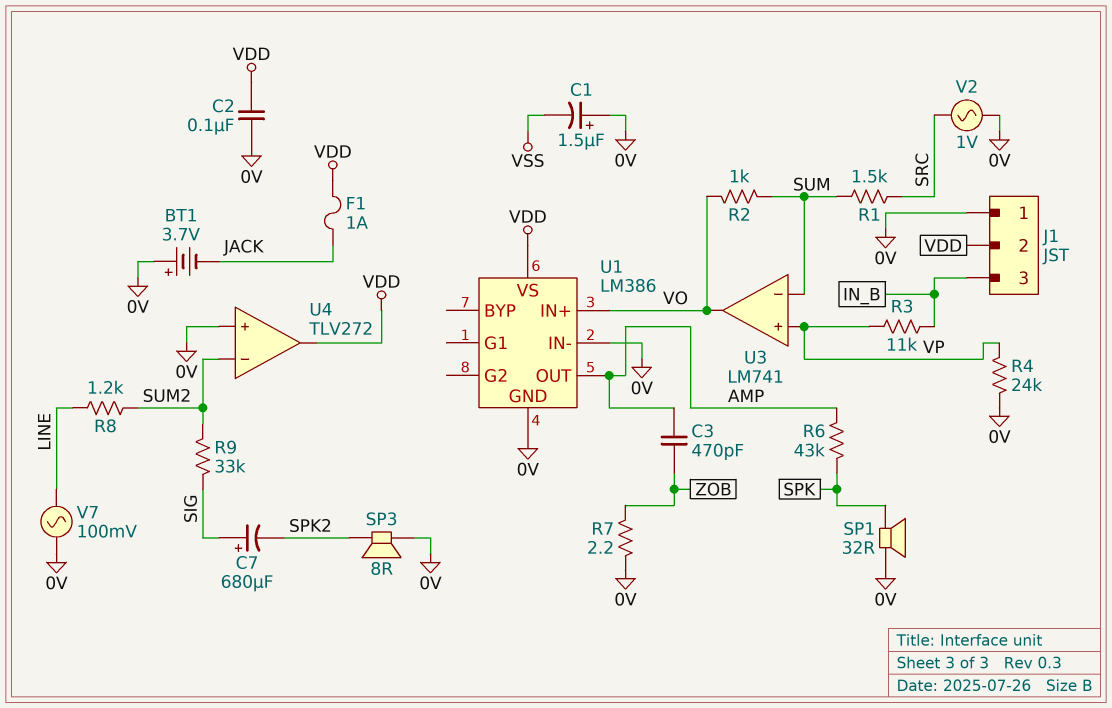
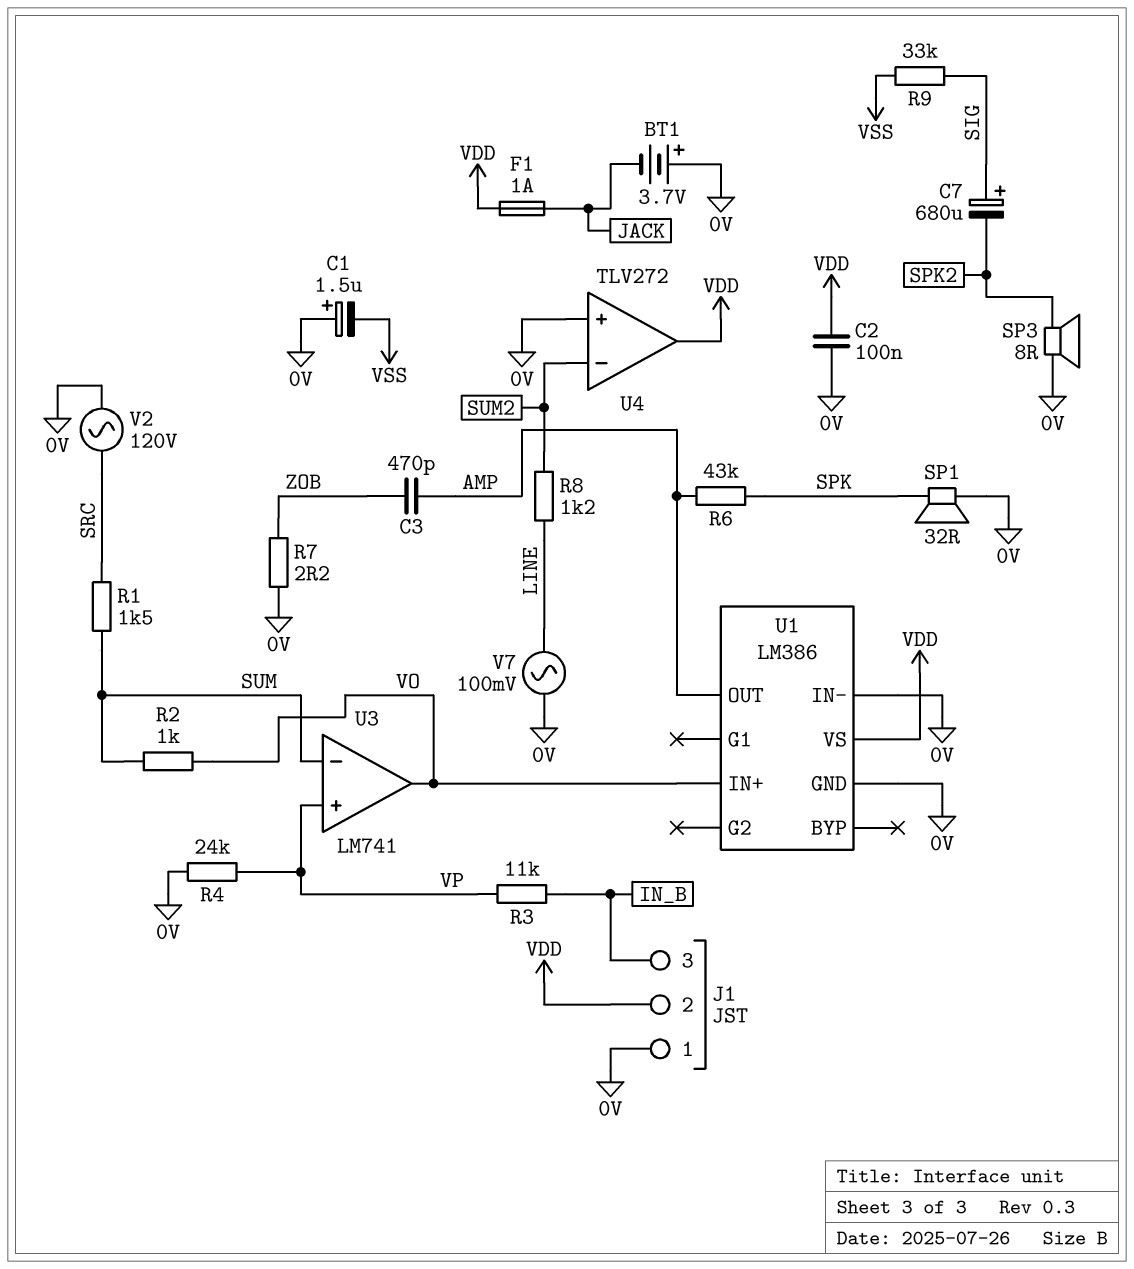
R9: 33k (SIG, SUM2) -> 33k (SIG, VSS)
V2: AC 1V (0V, SRC) -> AC 120V (0V, SRC)

